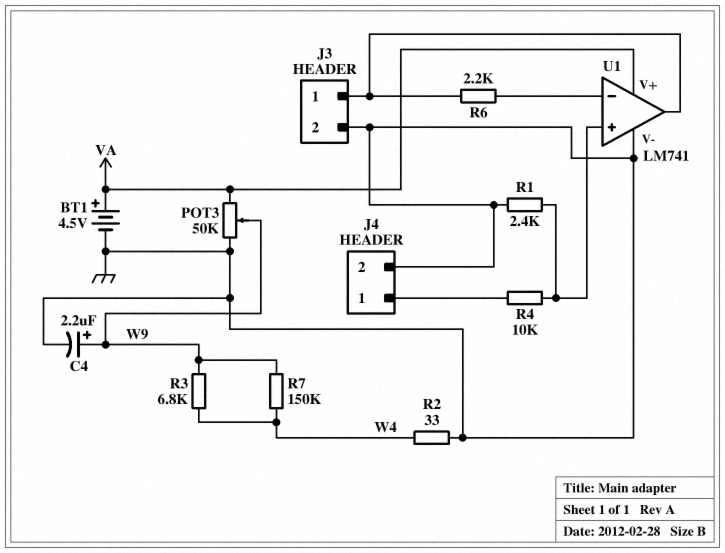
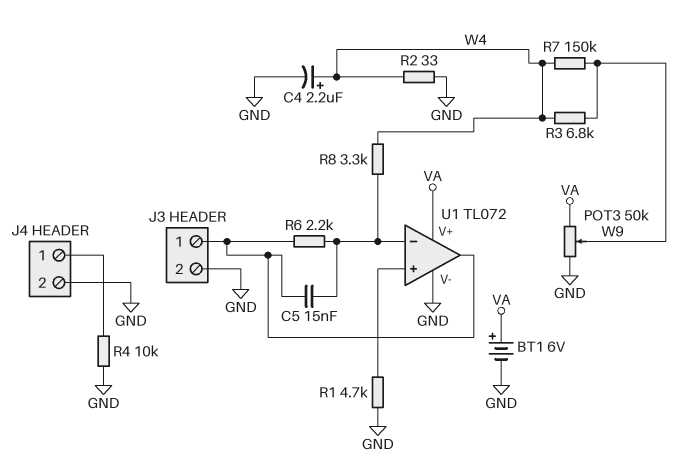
BT1: 4.5V (plus VA, minus GND) -> 6V (plus VA, minus GND)
C4: 2.2uF (plus W9, minus GND) -> 2.2uF (plus W4, minus GND)
C5: none -> 15nF (J3/1, U1/in-)
R1: 2.4k (GND, U1/in+) -> 4.7k (GND, U1/in+)
R4: 10k (J4/1, U1/in+) -> 10k (GND, J4/1)
R8: none -> 3.3k (U1/in-, W4)
U1: LM741 -> TL072

